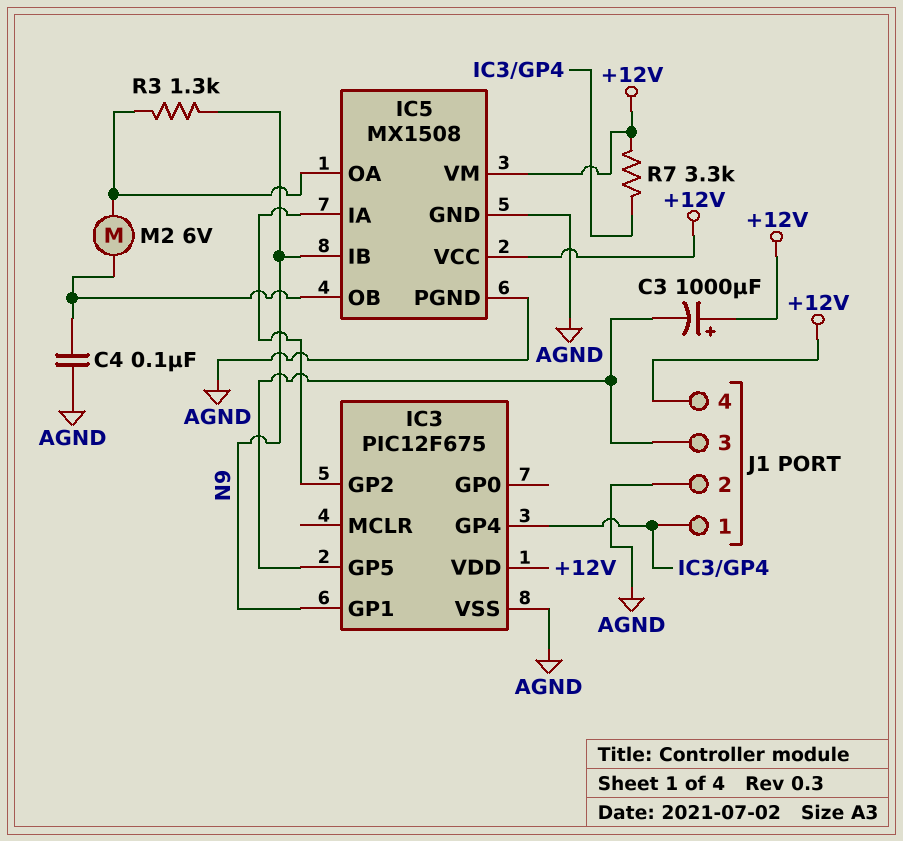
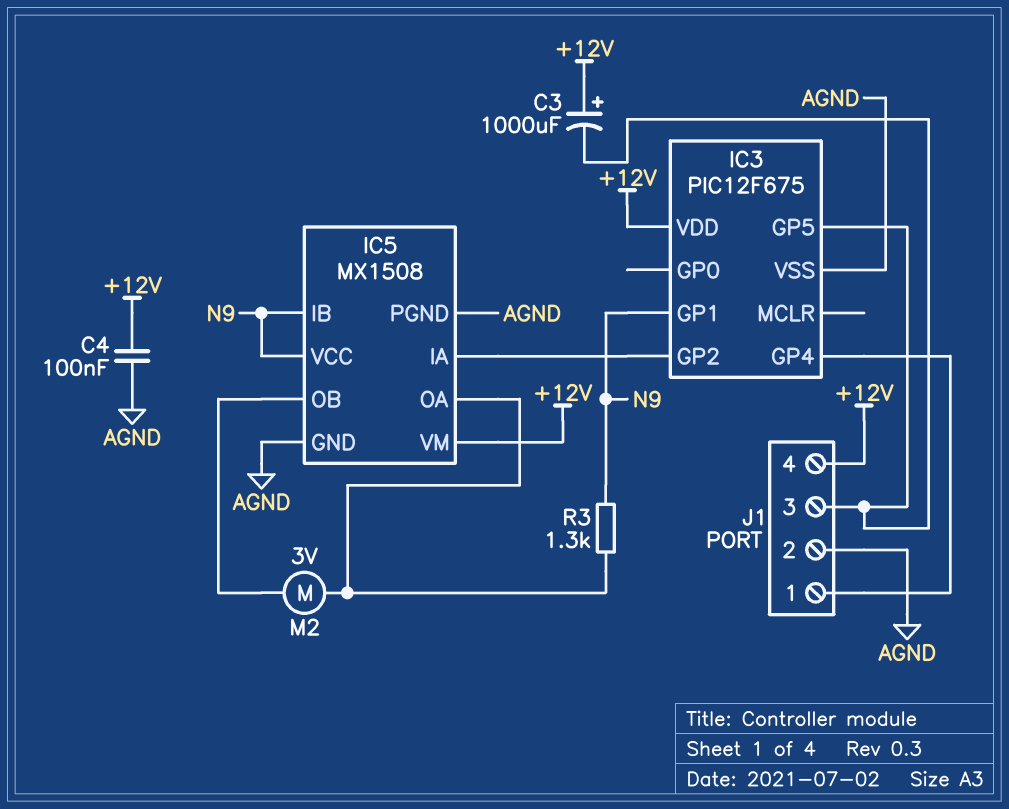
C4: 100nF (AGND, IC5/OB) -> 100nF (+12V, AGND)
IC5 pin VCC: +12V -> N9
M2: motor 6V (IC5/OA, IC5/OB) -> motor 3V (IC5/OA, IC5/OB)
R7: 3.3k (+12V, IC3/GP4) -> none

